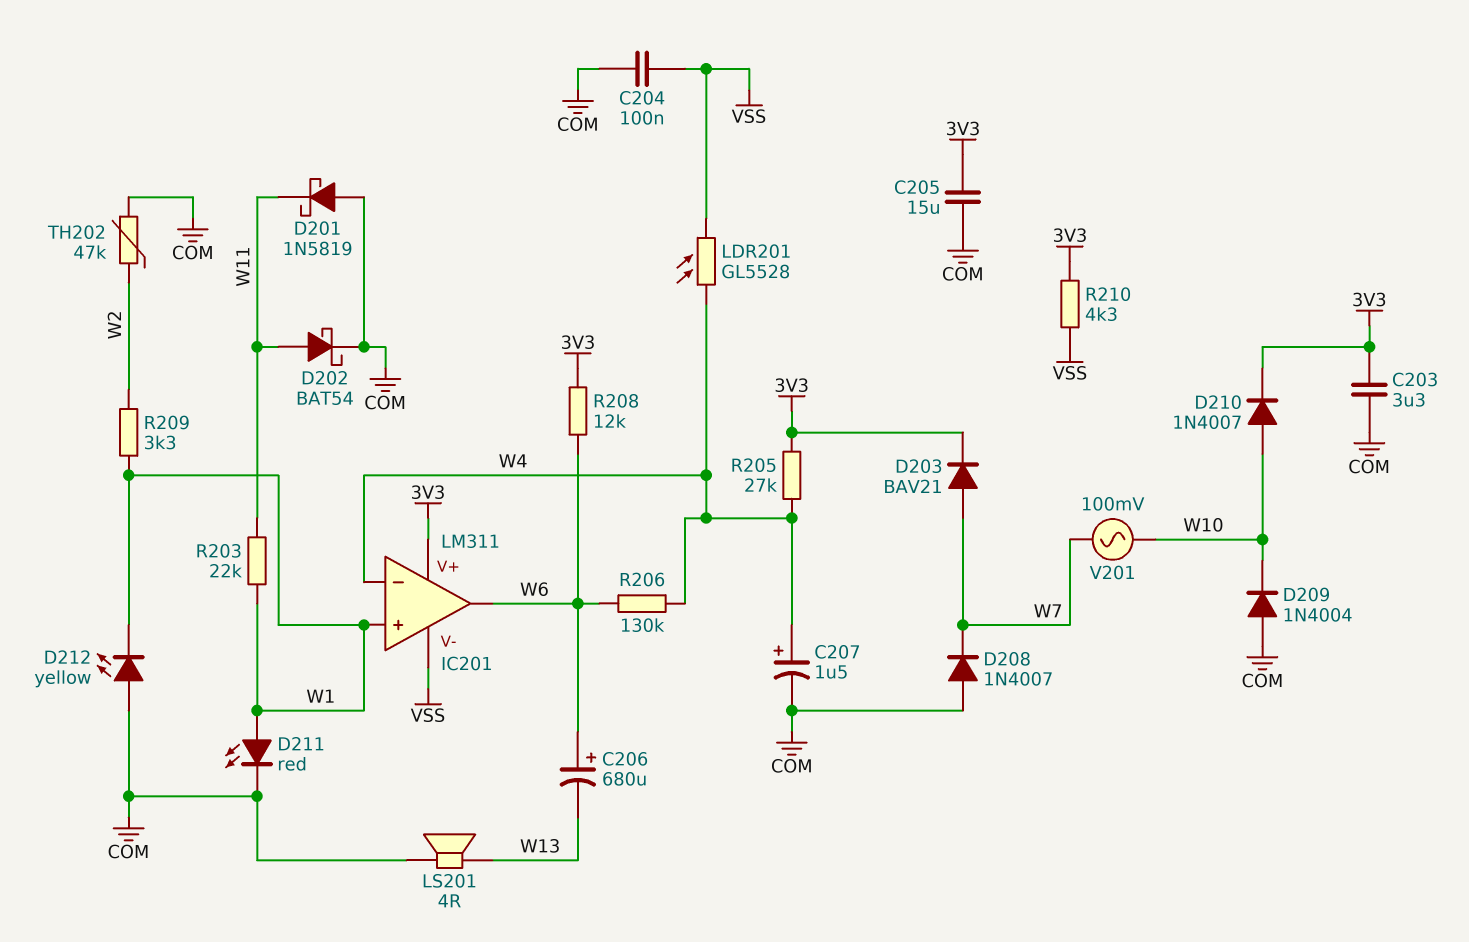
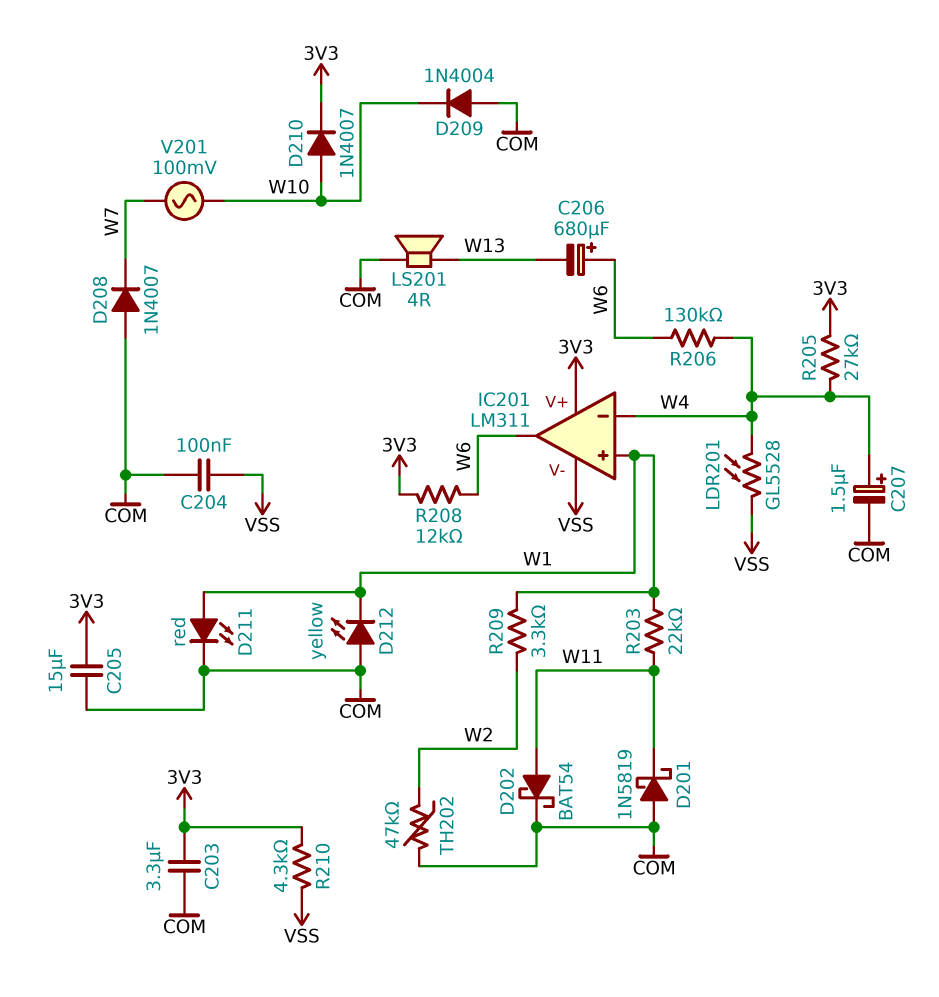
D203: diode BAV21 (A W7, K 3V3) -> none

